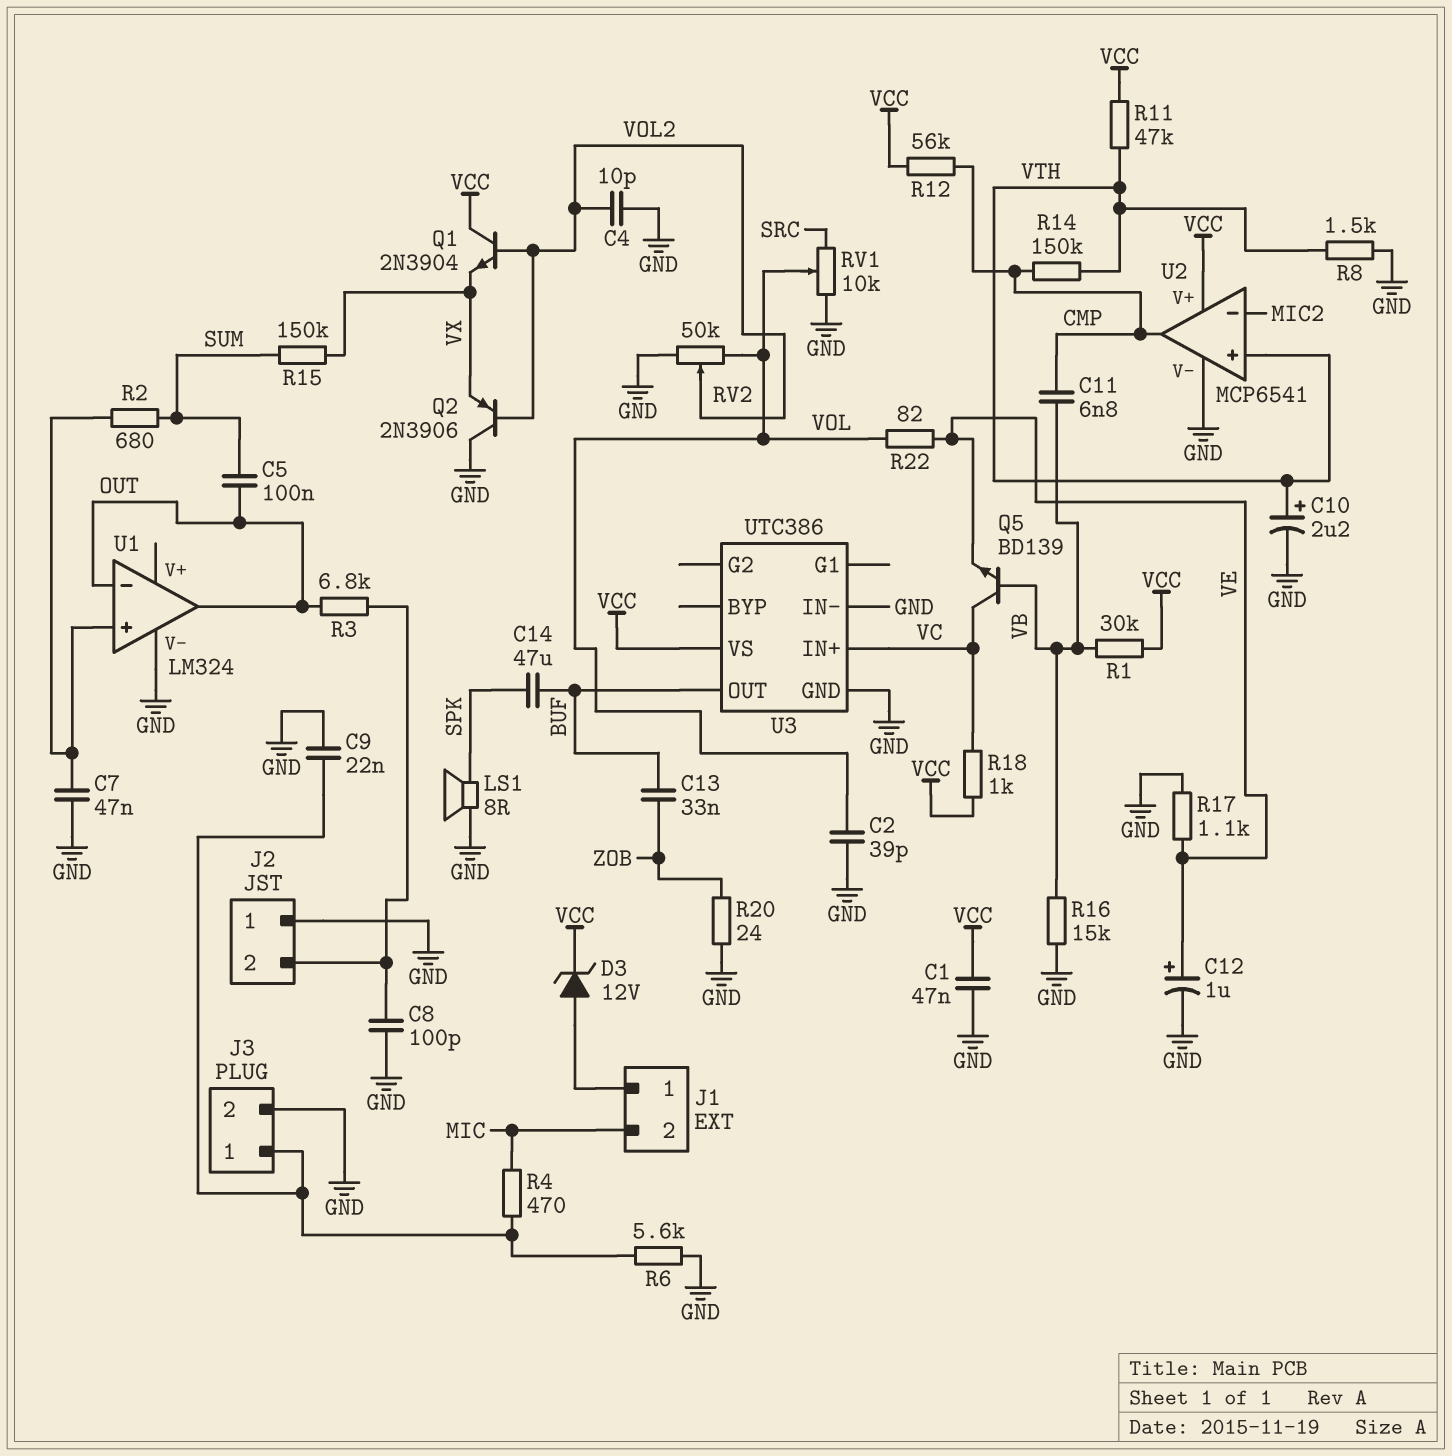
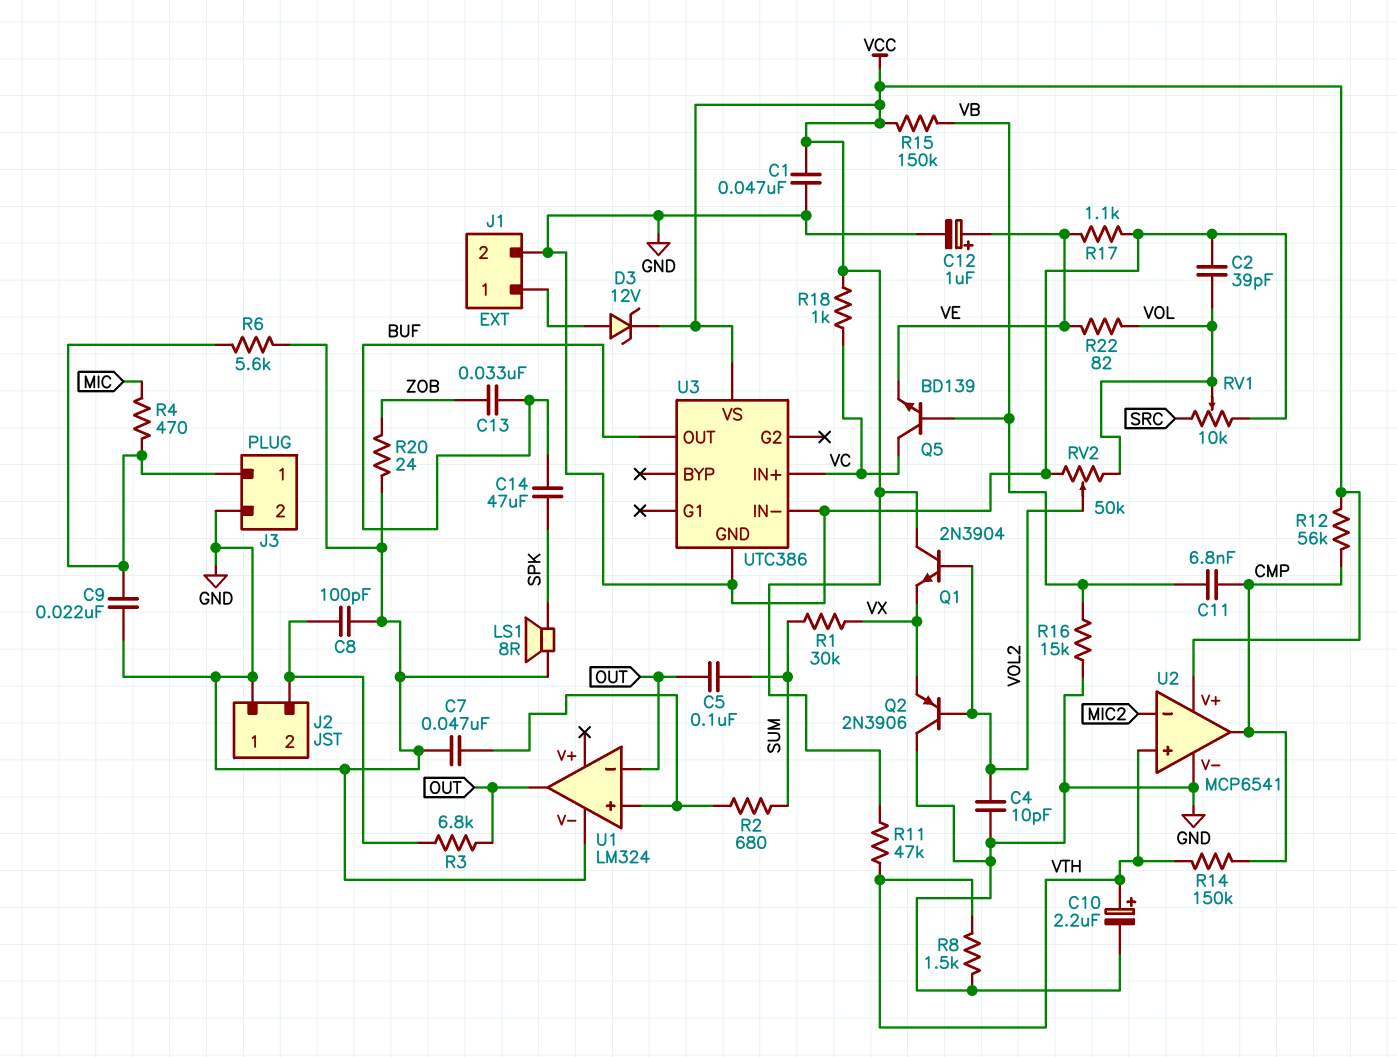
J1 pin 2: MIC -> GND
R1: 30k (VB, VCC) -> 30k (SUM, VX)
R15: 150k (SUM, VX) -> 150k (VB, VCC)

